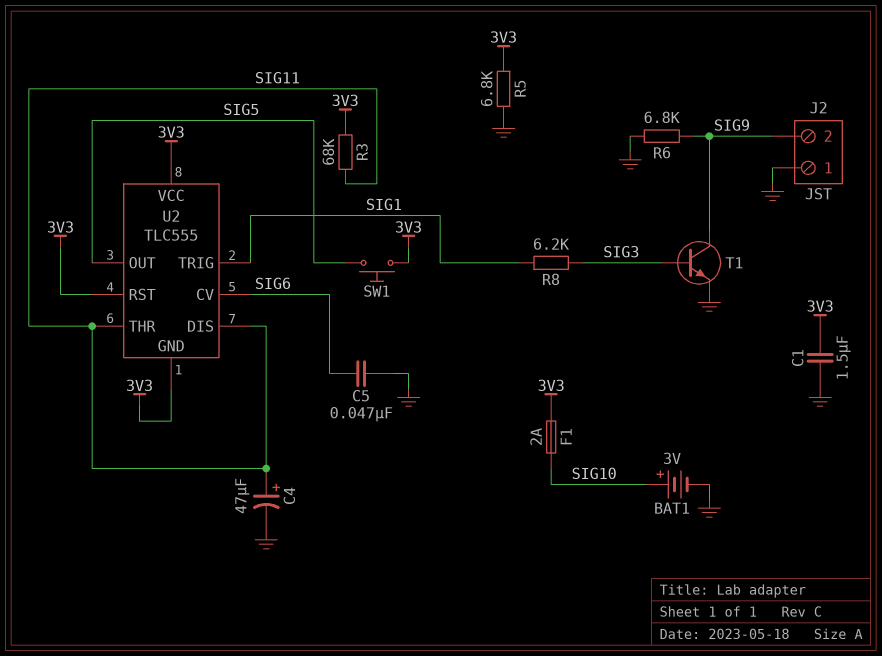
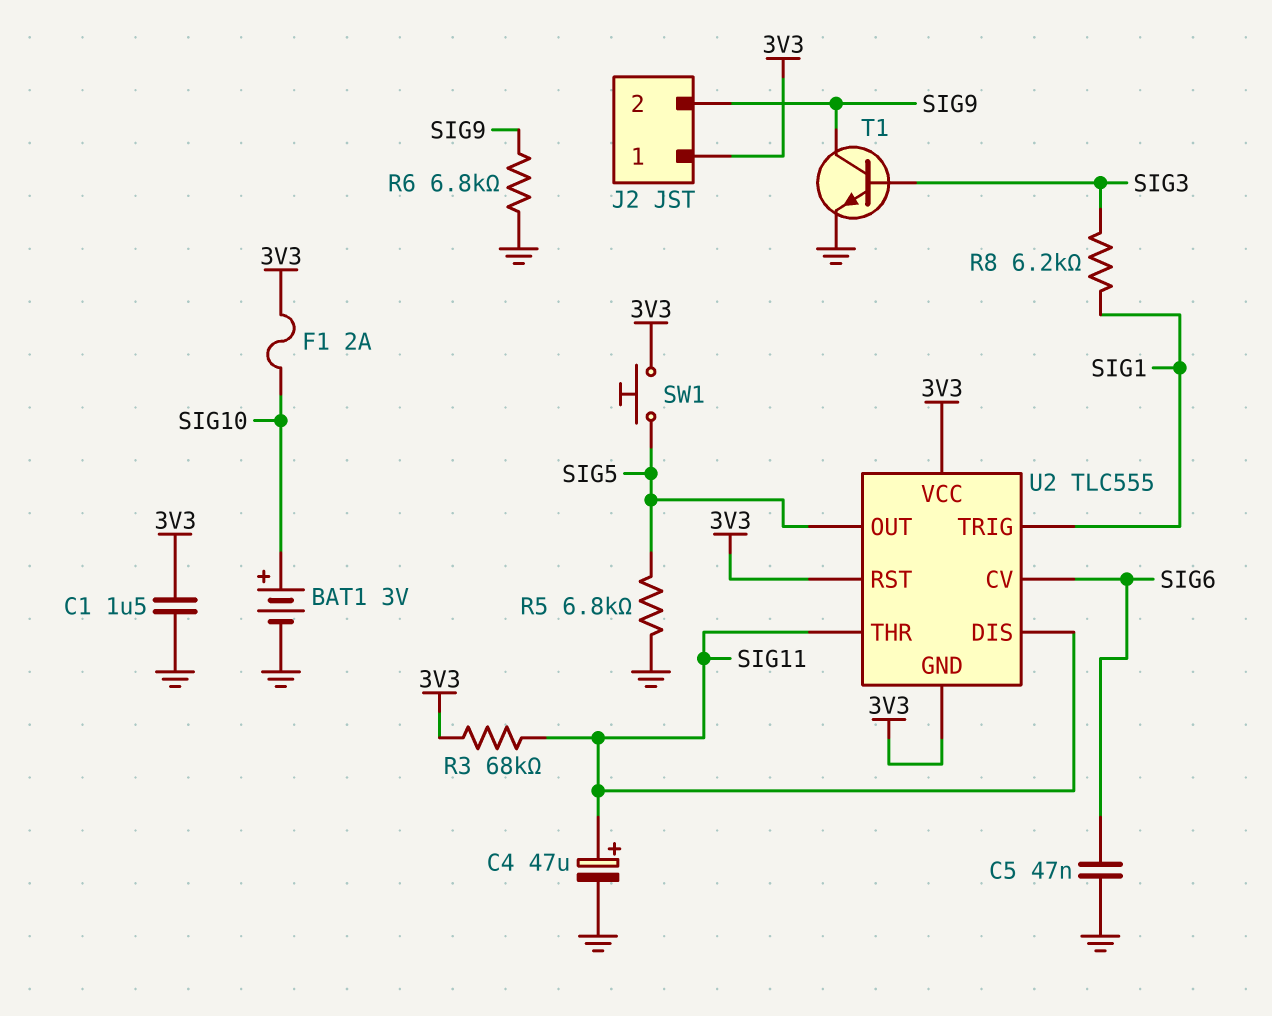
J2 pin 1: GND -> 3V3
R5: 6.8k (3V3, GND) -> 6.8k (GND, SIG5)

